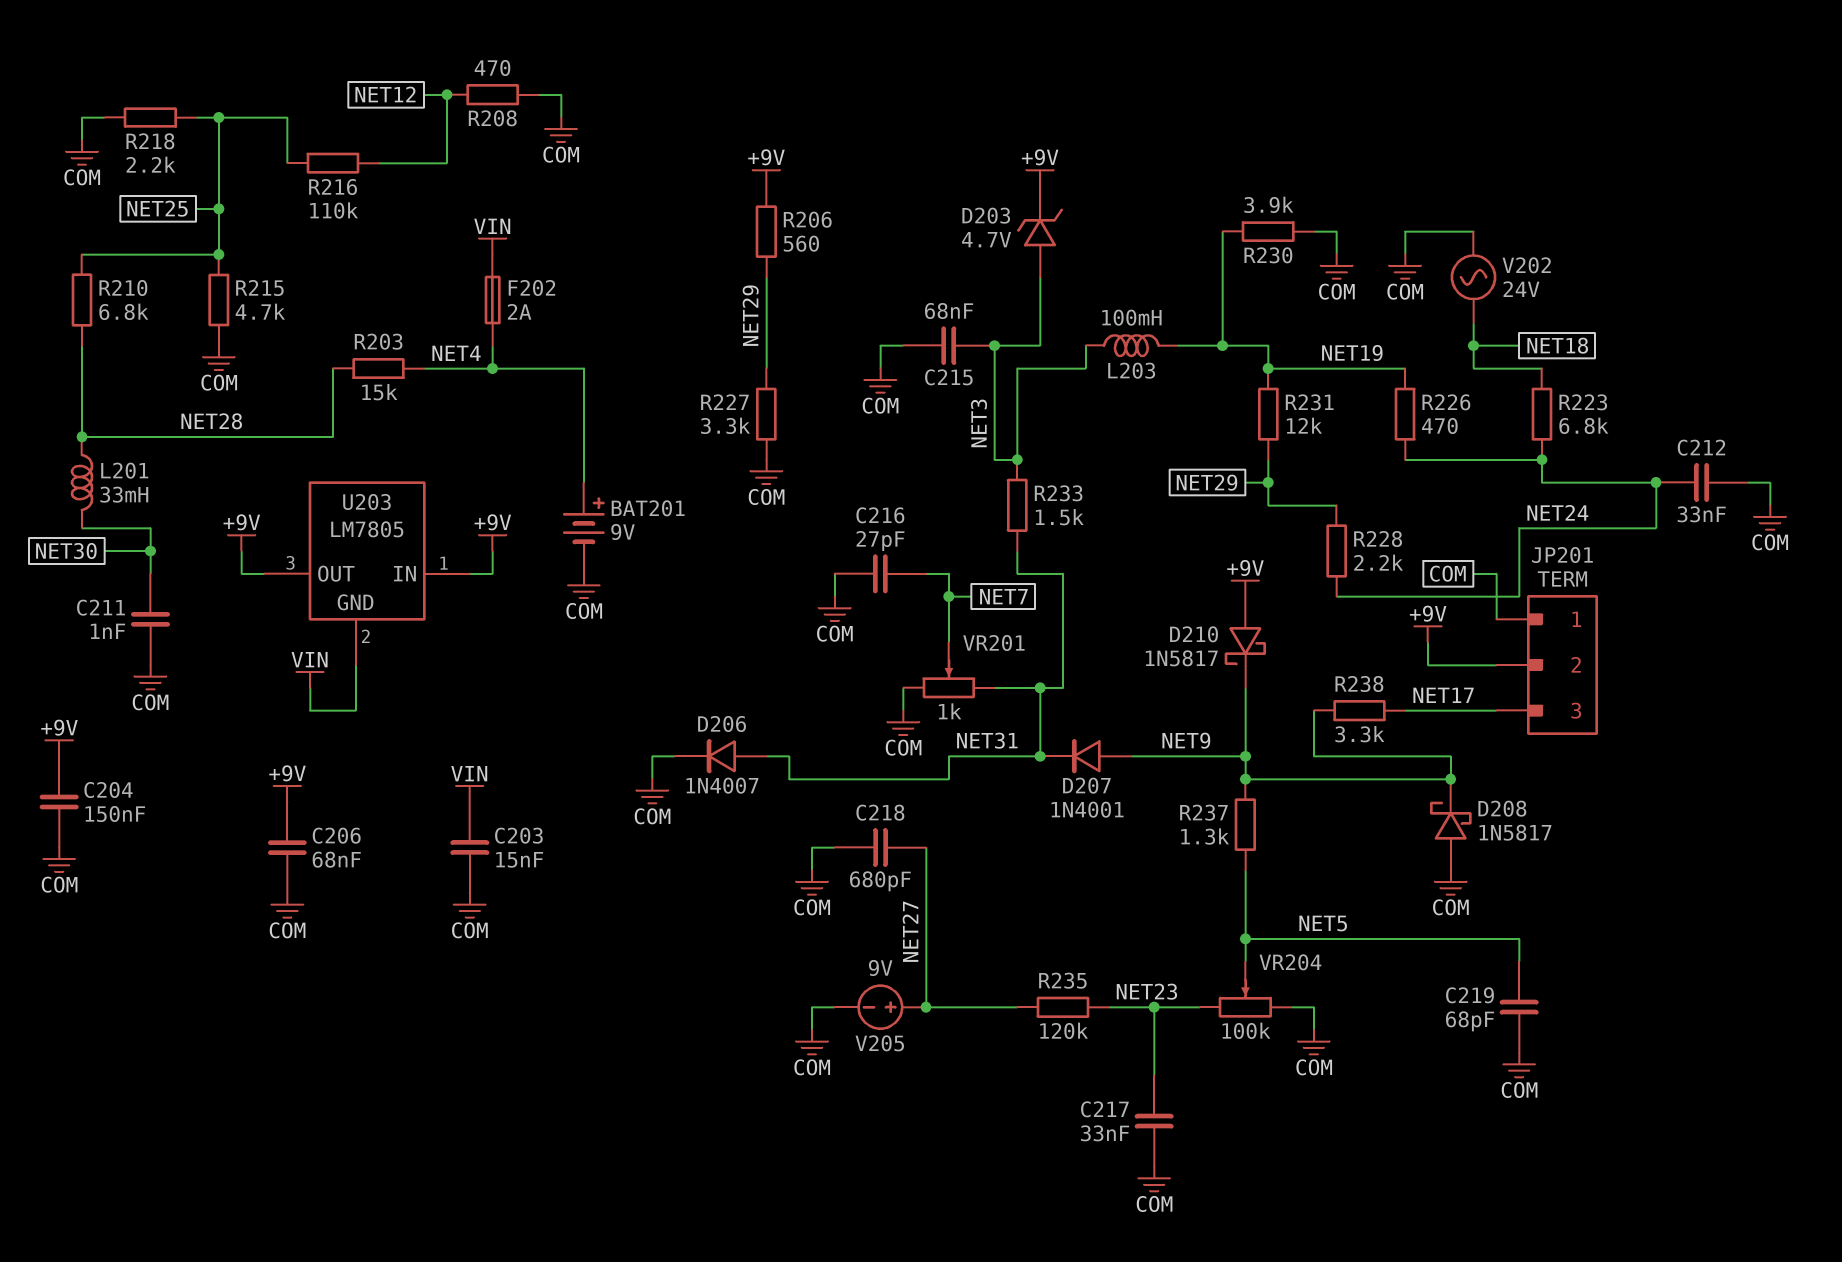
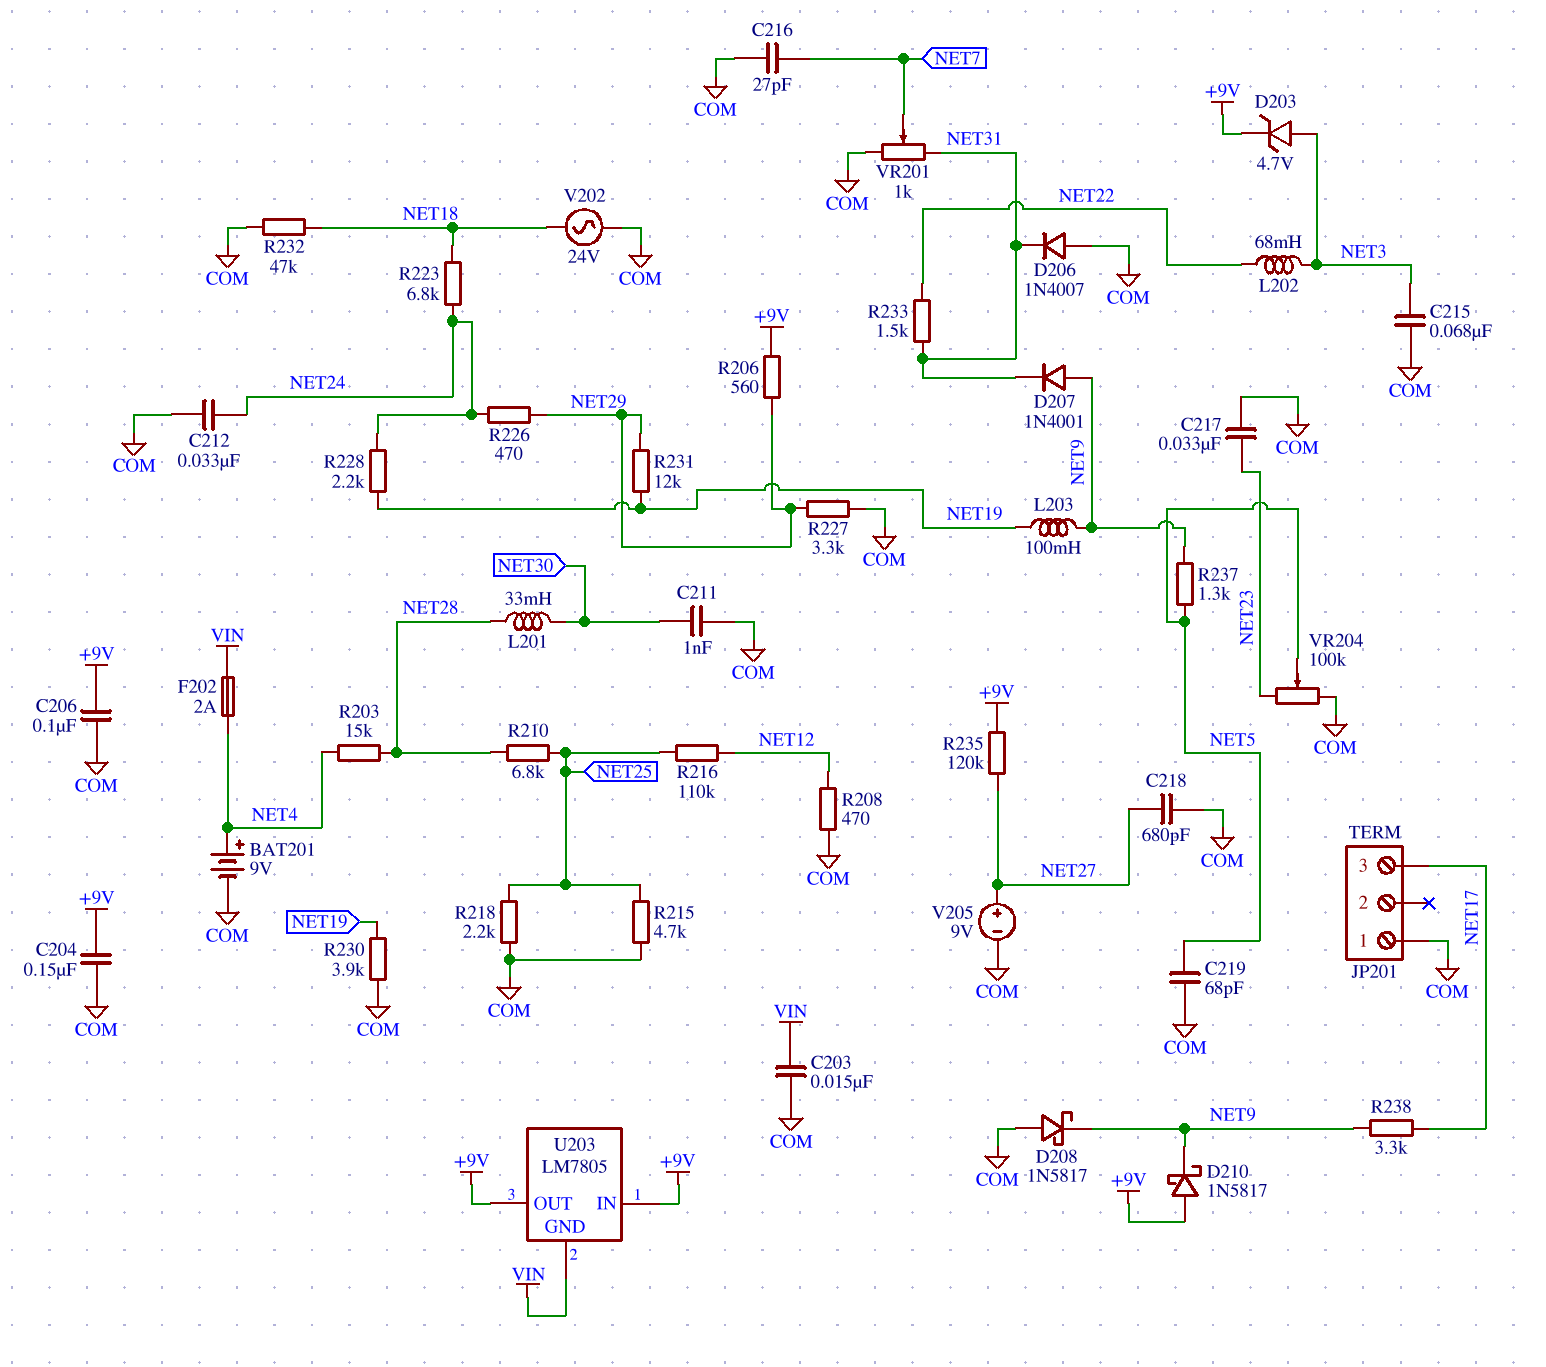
C206: 68nF (+9V, COM) -> 100nF (+9V, COM)
D206: diode 1N4007 (A NET31, K COM) -> diode 1N4007 (A COM, K NET31)
JP201 pin 2: +9V -> none
L202: none -> 68mH (NET3, NET22)
L203: 100mH (NET3, NET19) -> 100mH (NET9, NET19)
R226: 470 (NET19, NET24) -> 470 (NET24, NET29)
R228: 2.2k (NET24, NET29) -> 2.2k (NET19, NET24)
R232: none -> 47k (COM, NET18)
R233: 1.5k (NET3, NET31) -> 1.5k (NET22, NET31)
R235: 120k (NET23, NET27) -> 120k (+9V, NET27)

